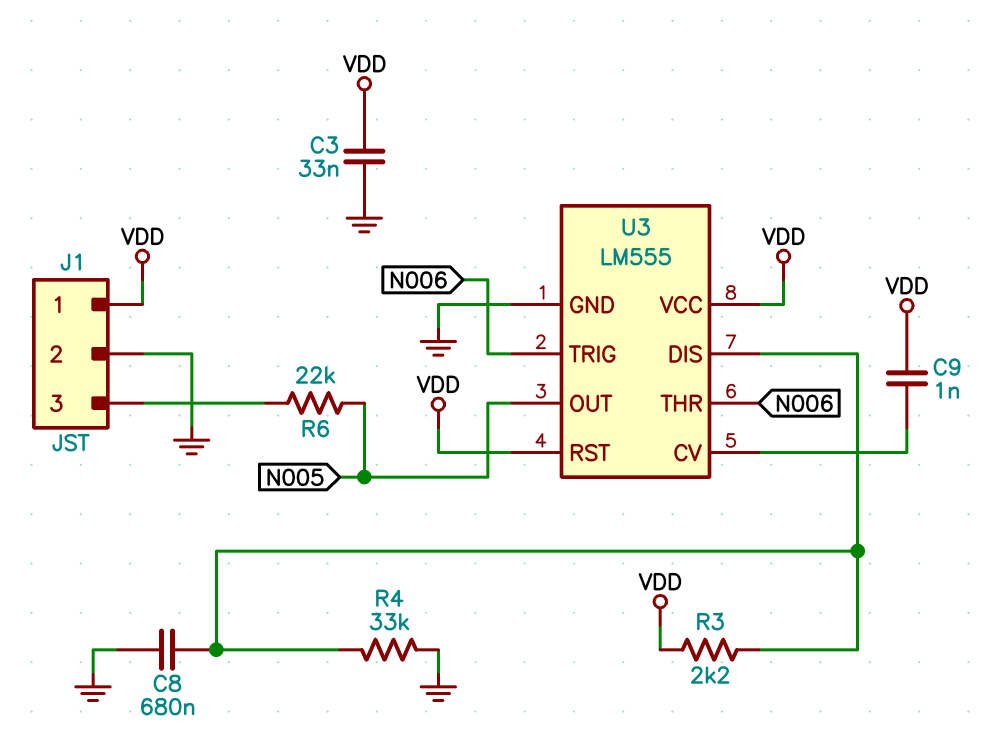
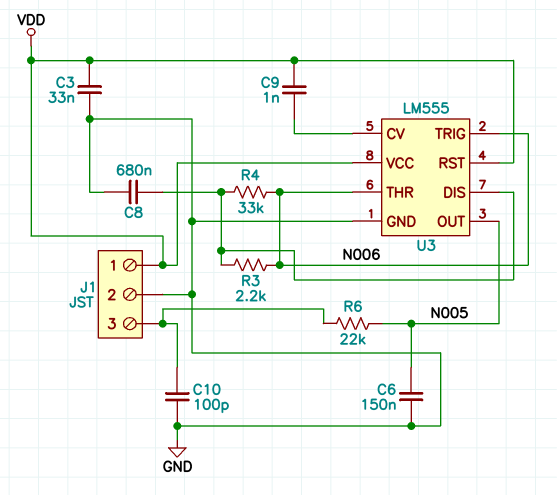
C6: none -> 150nF (GND, N005)
C10: none -> 100pF (GND, J1/3)
R3: 2.2k (U3/DIS, VDD) -> 2.2k (N006, U3/DIS)
R4: 33k (GND, U3/DIS) -> 33k (N006, U3/DIS)

